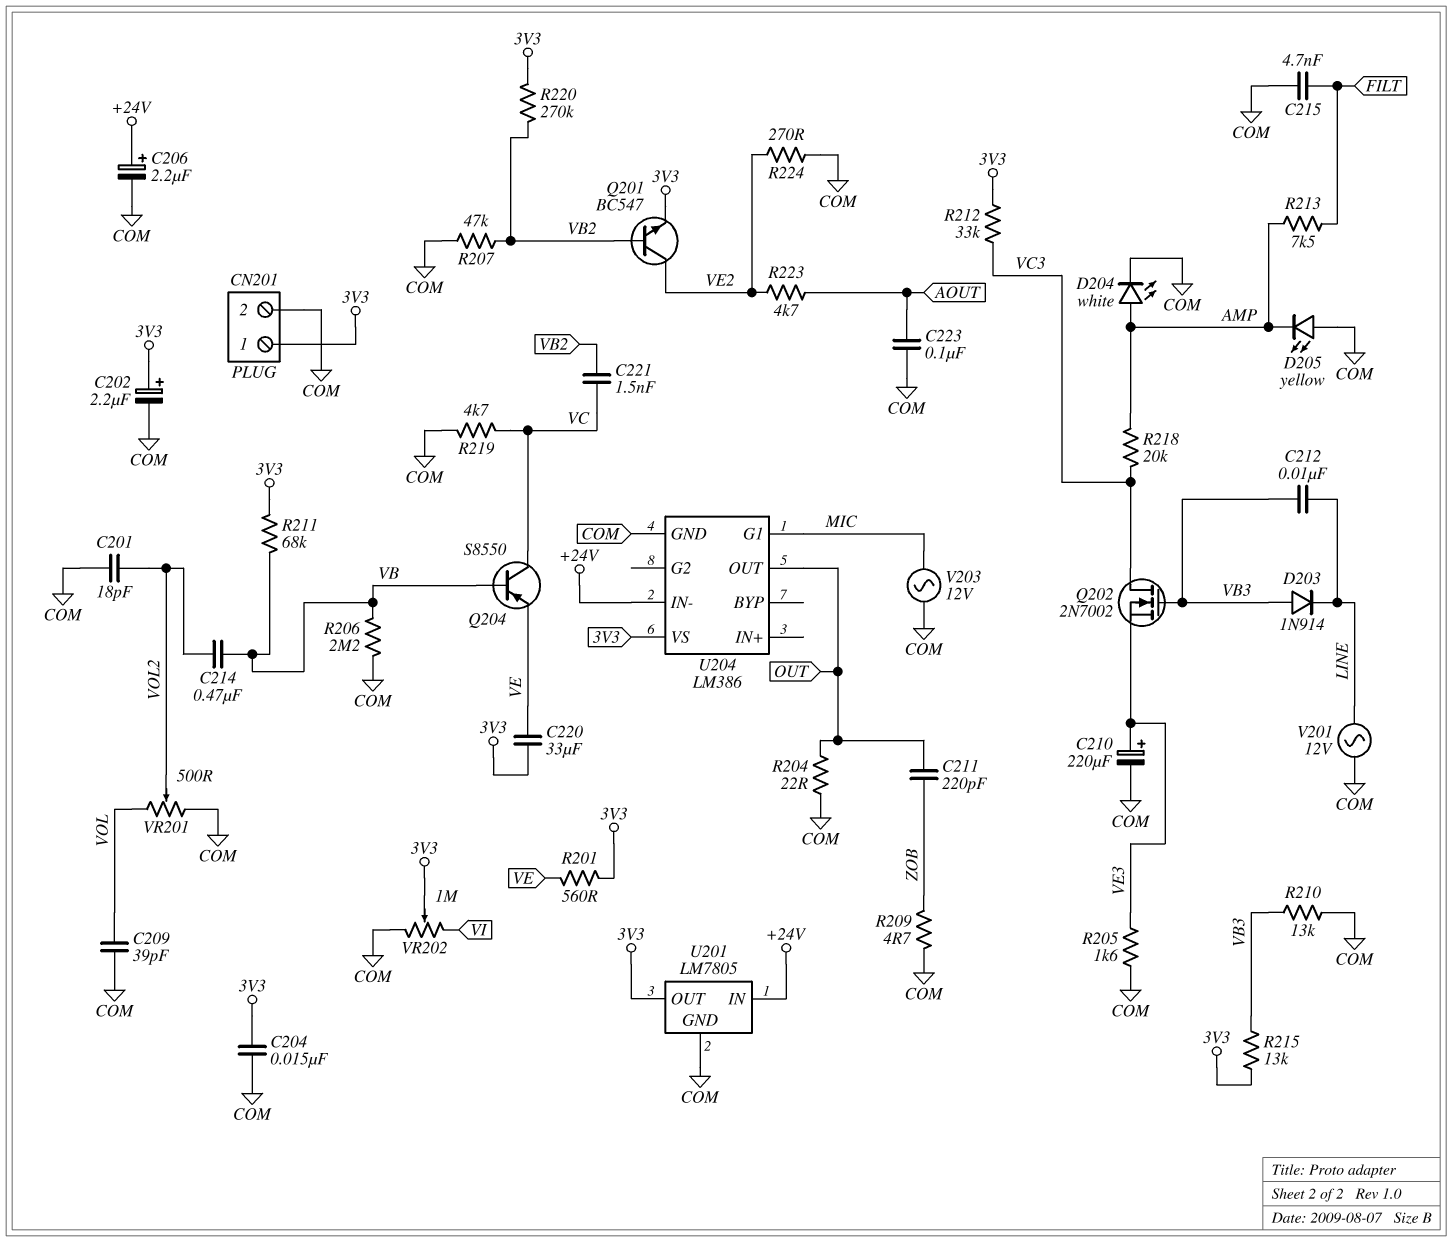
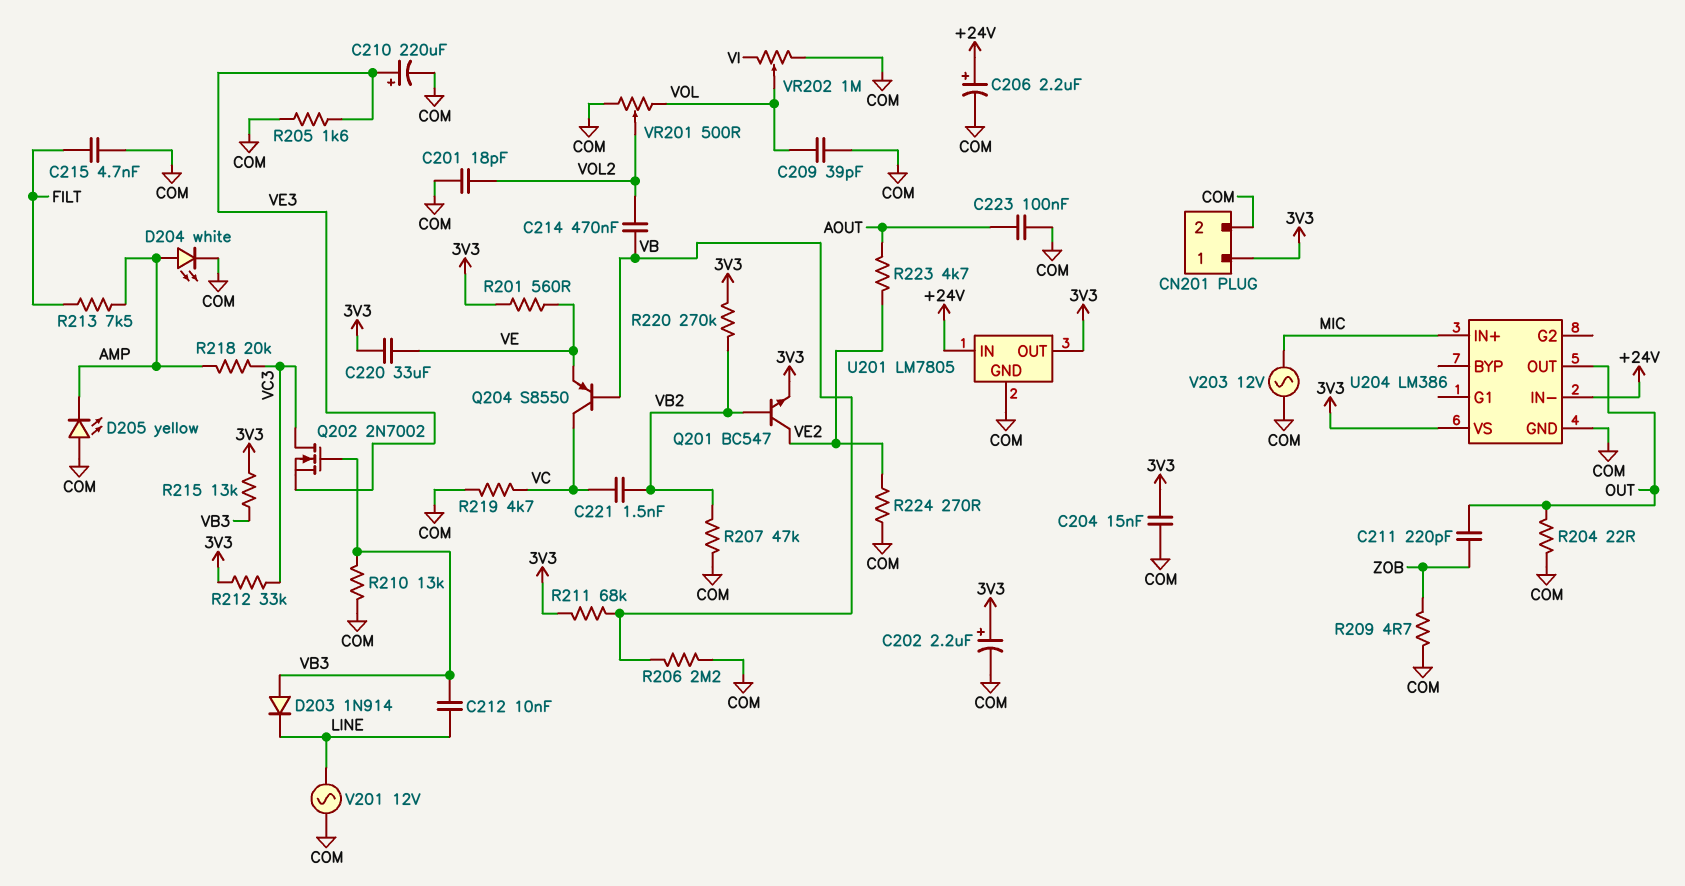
U204 pin G1: MIC -> none
U204 pin IN+: none -> MIC
VR202: 1M (COM, VI, wiper 3V3) -> 1M (COM, VI, wiper VOL)

